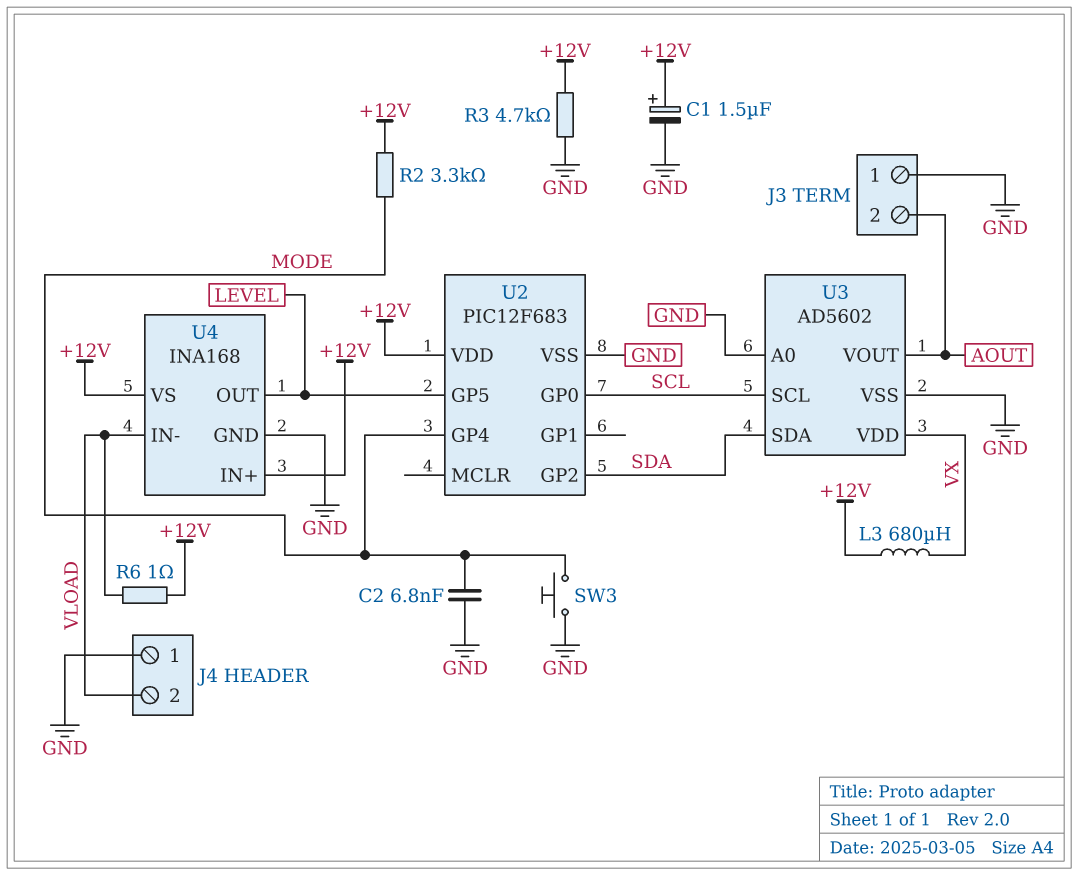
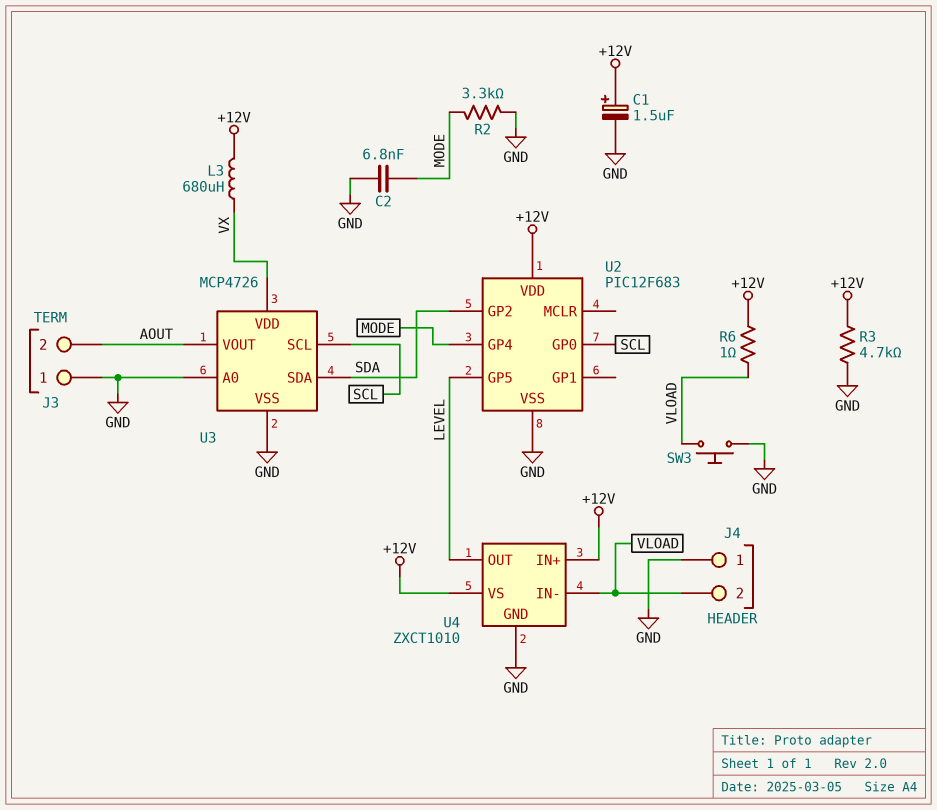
R2: 3.3k (+12V, MODE) -> 3.3k (GND, MODE)
SW3: button (GND, MODE) -> button (GND, VLOAD)
U3: AD5602 -> MCP4726
U4: INA168 -> ZXCT1010

